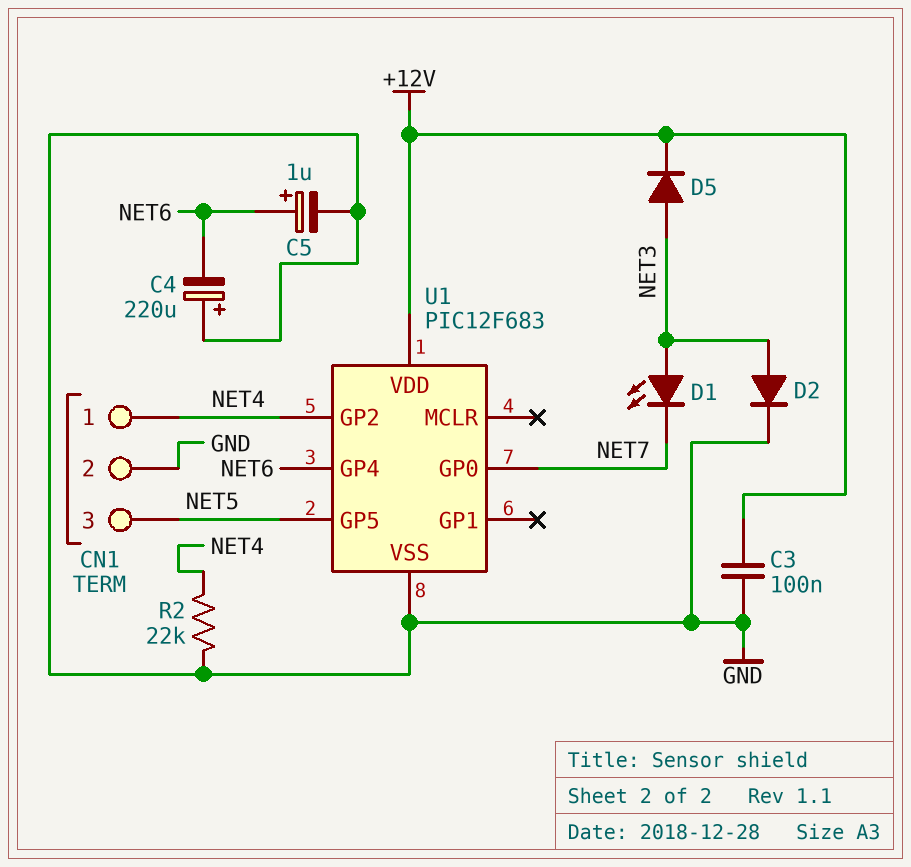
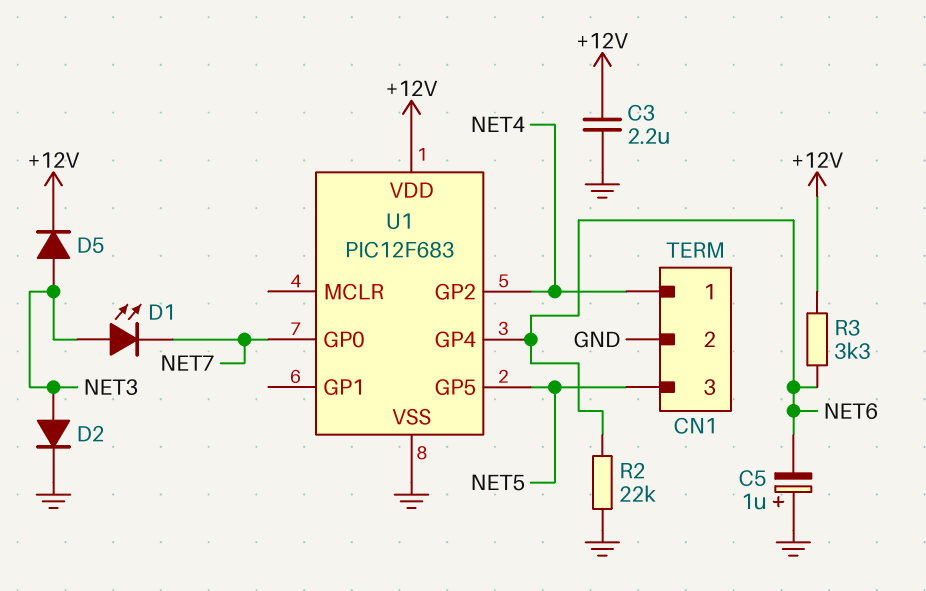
C3: 100nF (+12V, GND) -> 2.2uF (+12V, GND)
C4: 220uF (plus GND, minus NET6) -> none
C5: 1uF (plus NET6, minus GND) -> 1uF (plus GND, minus NET6)
R2: 22k (GND, NET4) -> 22k (GND, NET6)
R3: none -> 3.3k (+12V, NET6)

